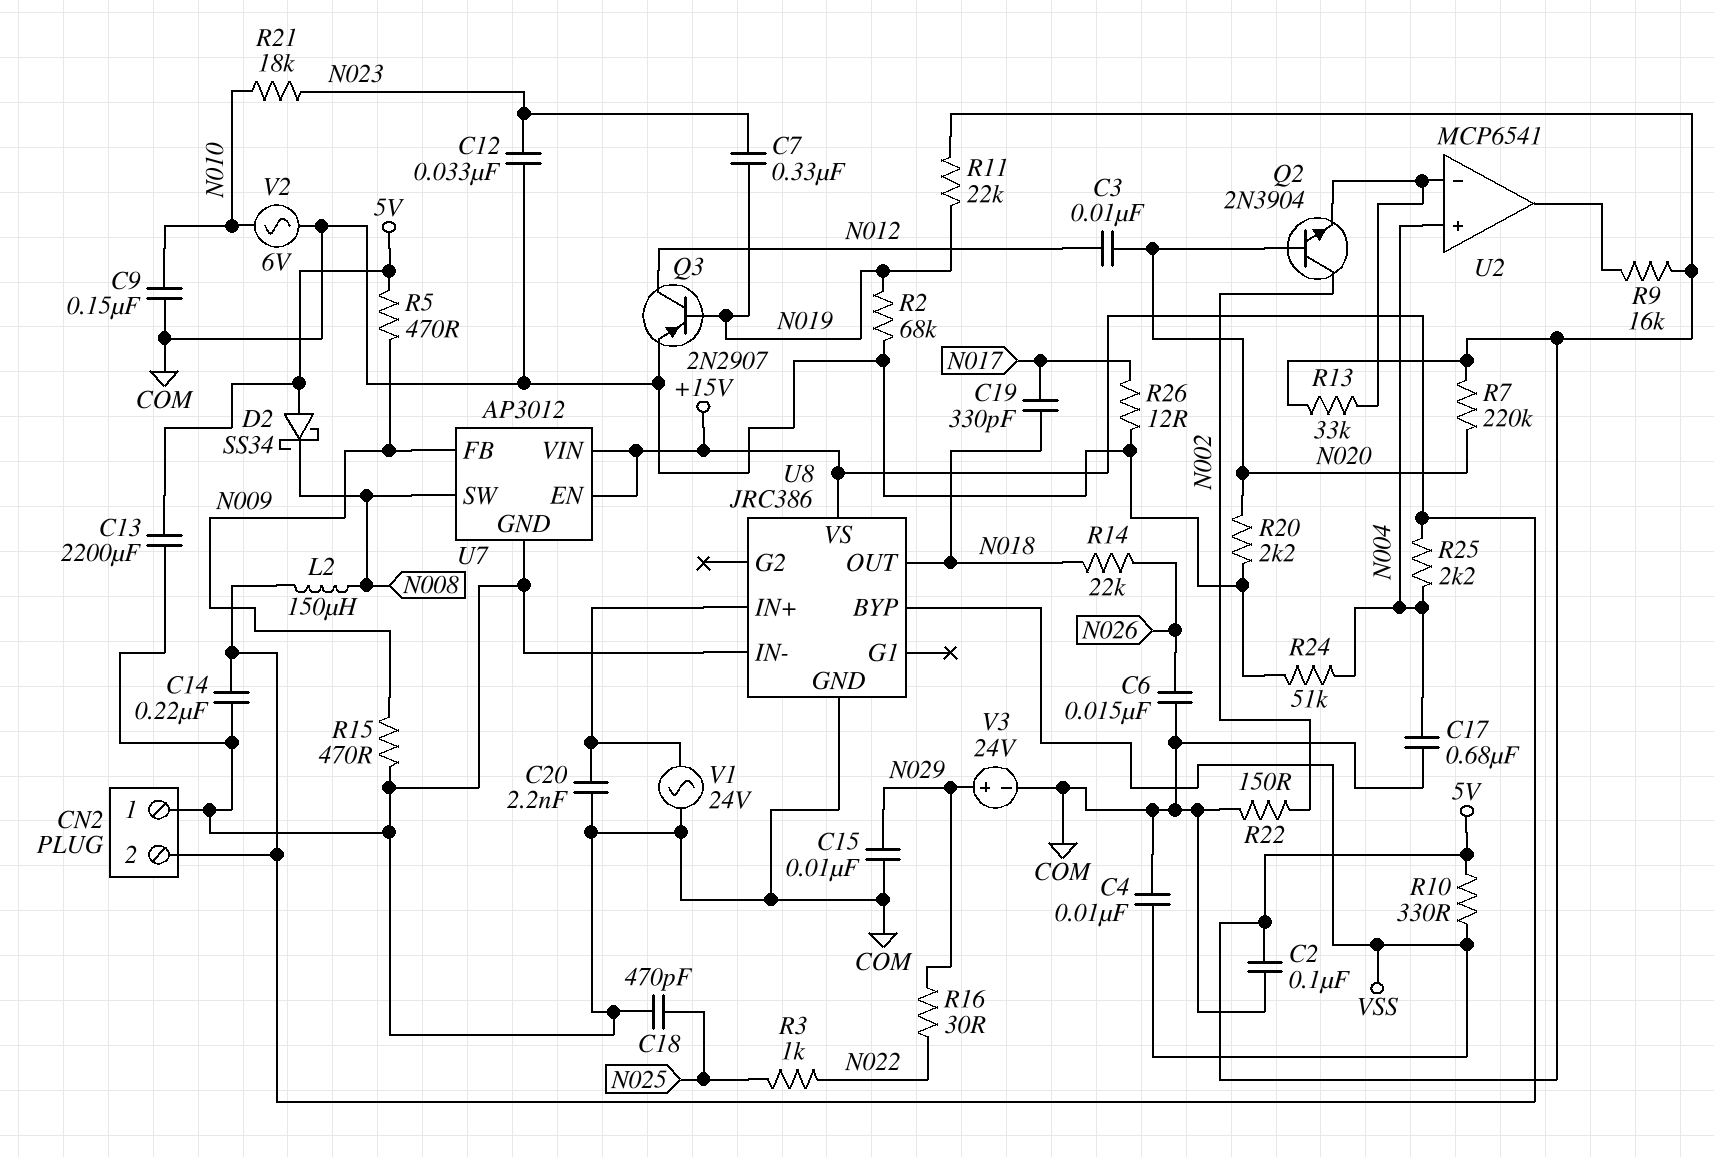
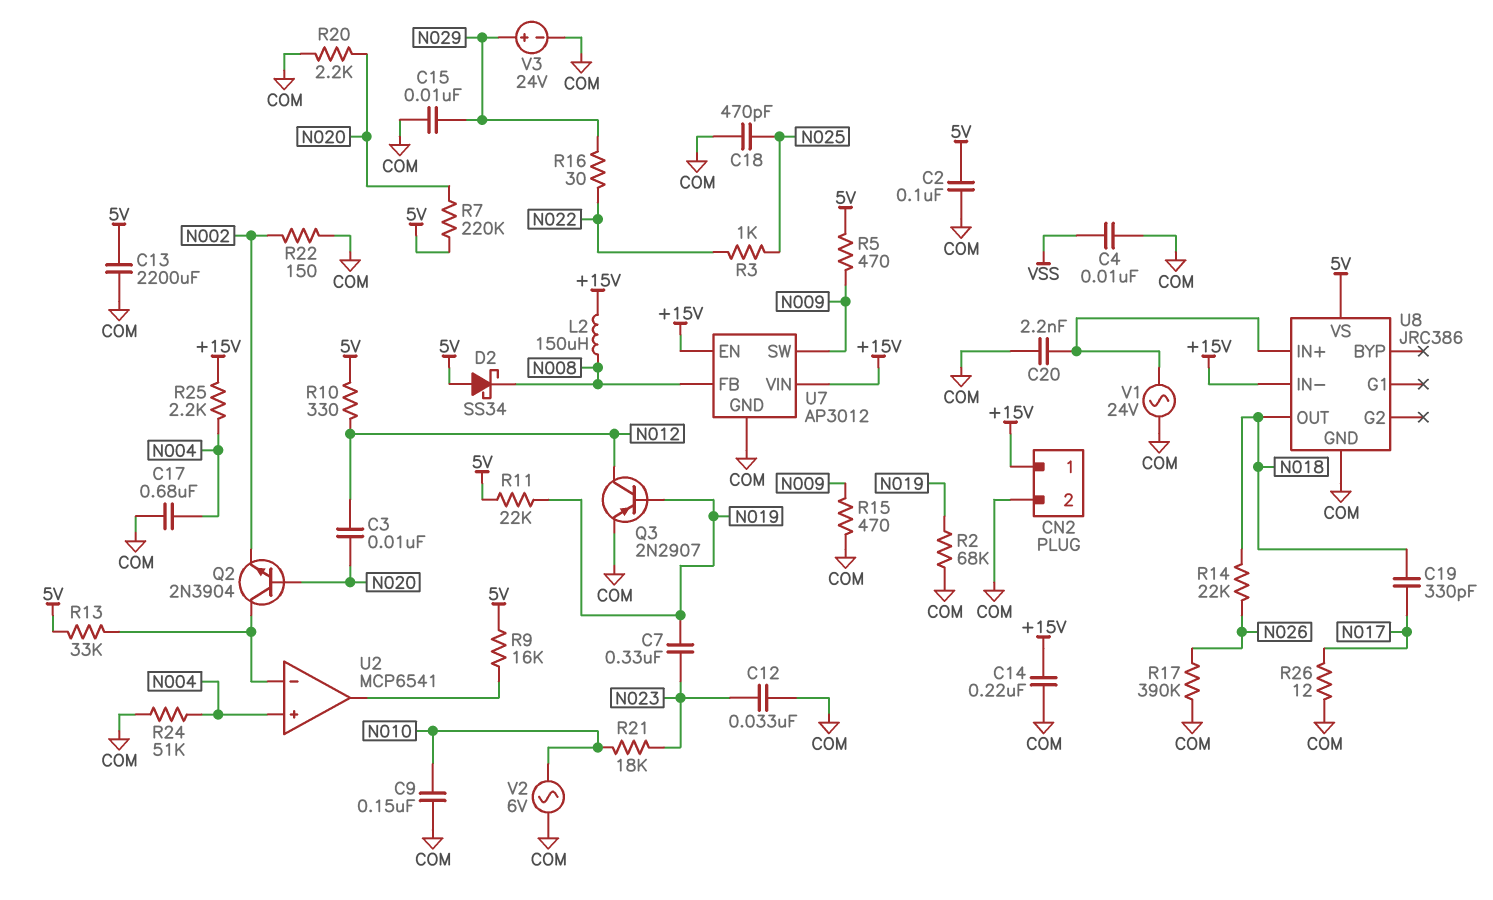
C6: 15nF (COM, N026) -> none
CN2 pin 1: COM -> +15V
CN2 pin 2: +15V -> COM
Q2: NPN 2N3904 (B N020, C N002, E U2/in-) -> NPN 2N3904 (B N020, C U2/in-, E N002)
R10: 330 (5V, VSS) -> 330 (5V, N012)
R17: none -> 390k (COM, N026)
U7 pin FB: N009 -> N008
U7 pin SW: N008 -> N009
U8 pin BYP: VSS -> none
U8 pin IN-: COM -> +15V
U8 pin VS: +15V -> 5V

